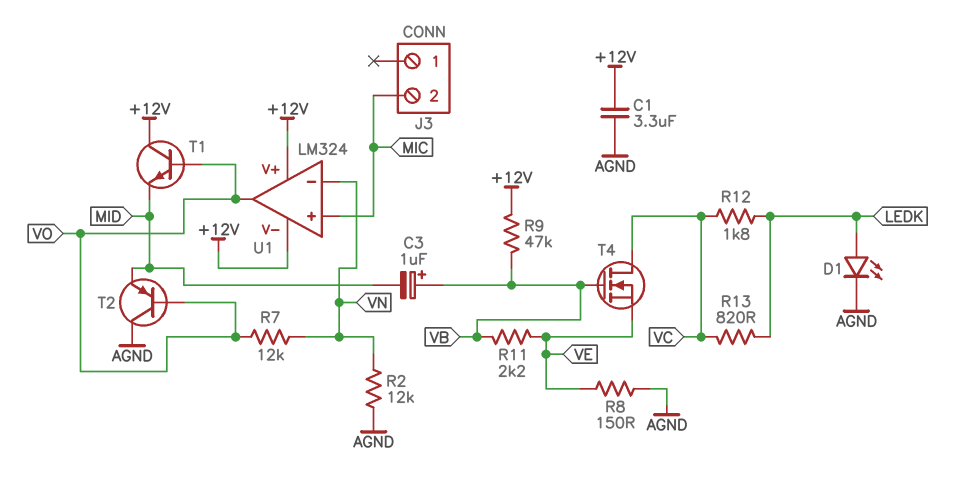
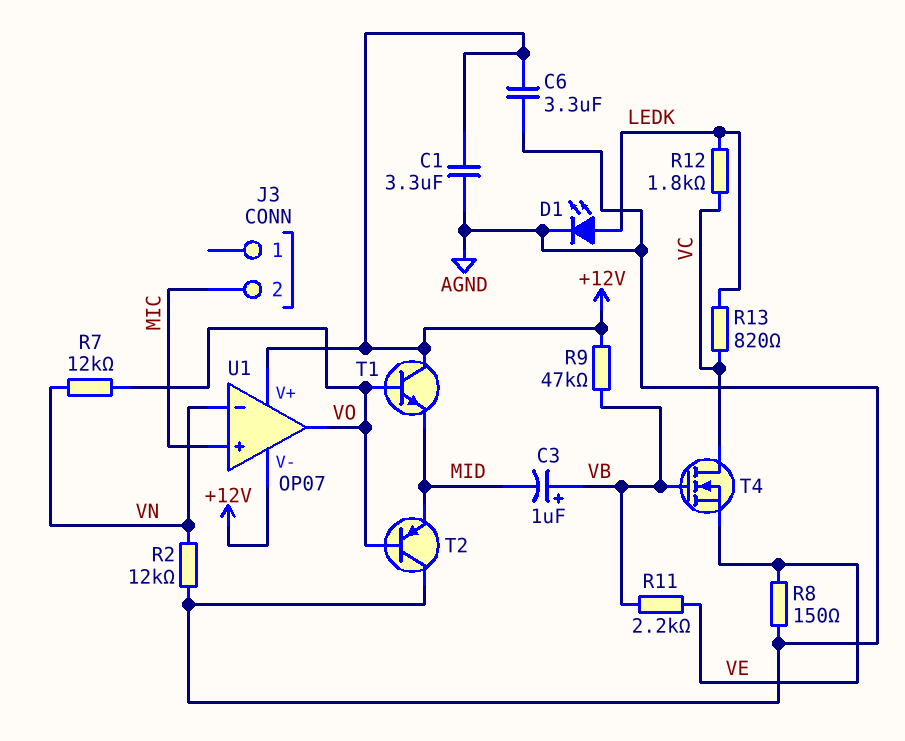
C6: none -> 3.3uF (+12V, AGND)
U1: LM324 -> OP07

